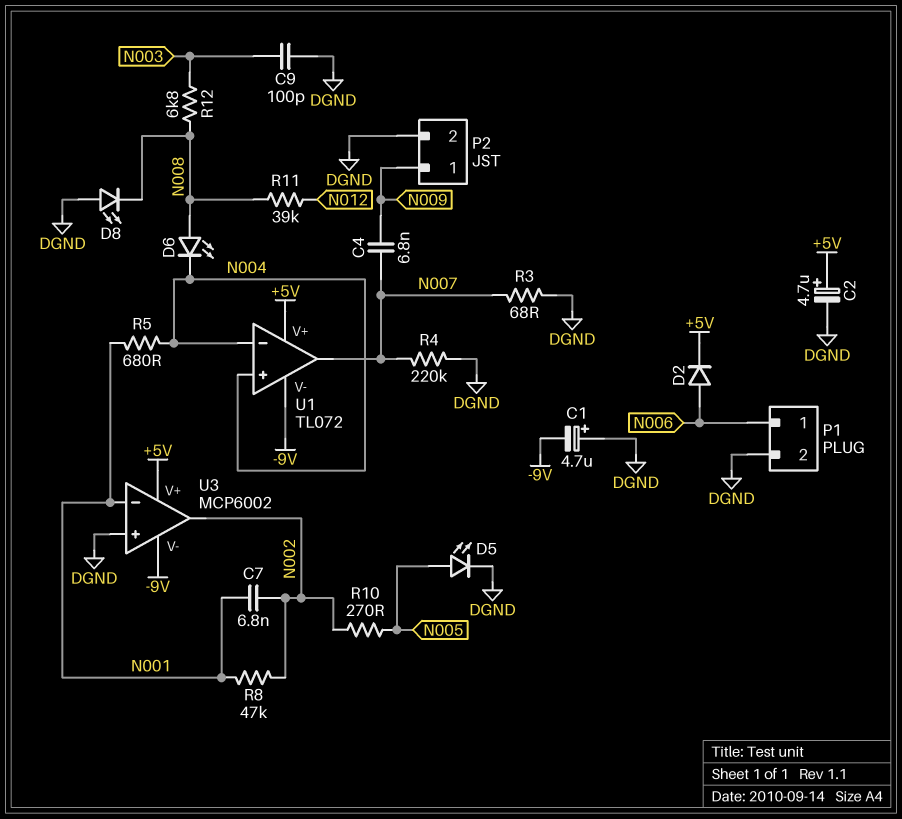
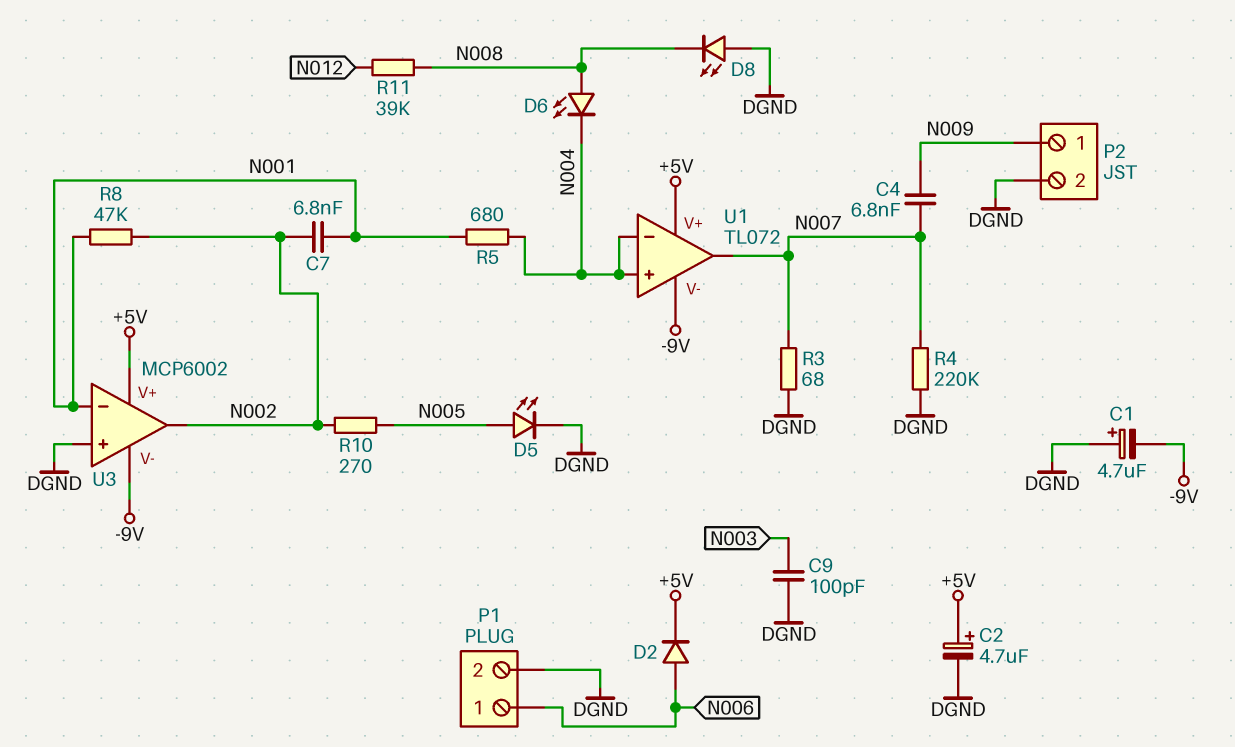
R12: 6.8k (N003, N008) -> none

